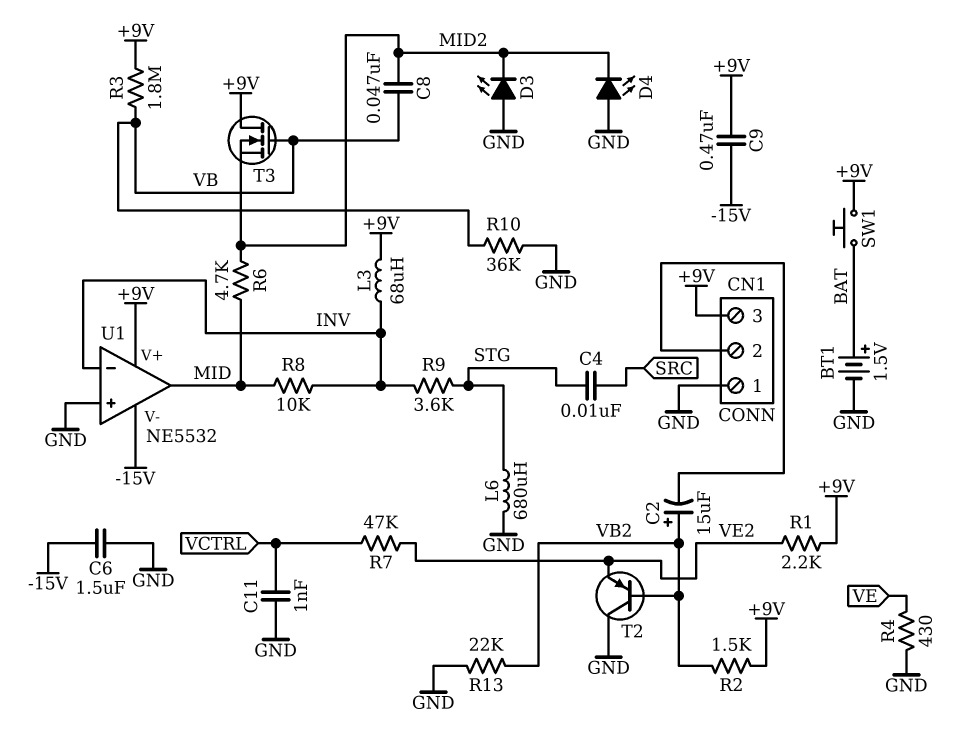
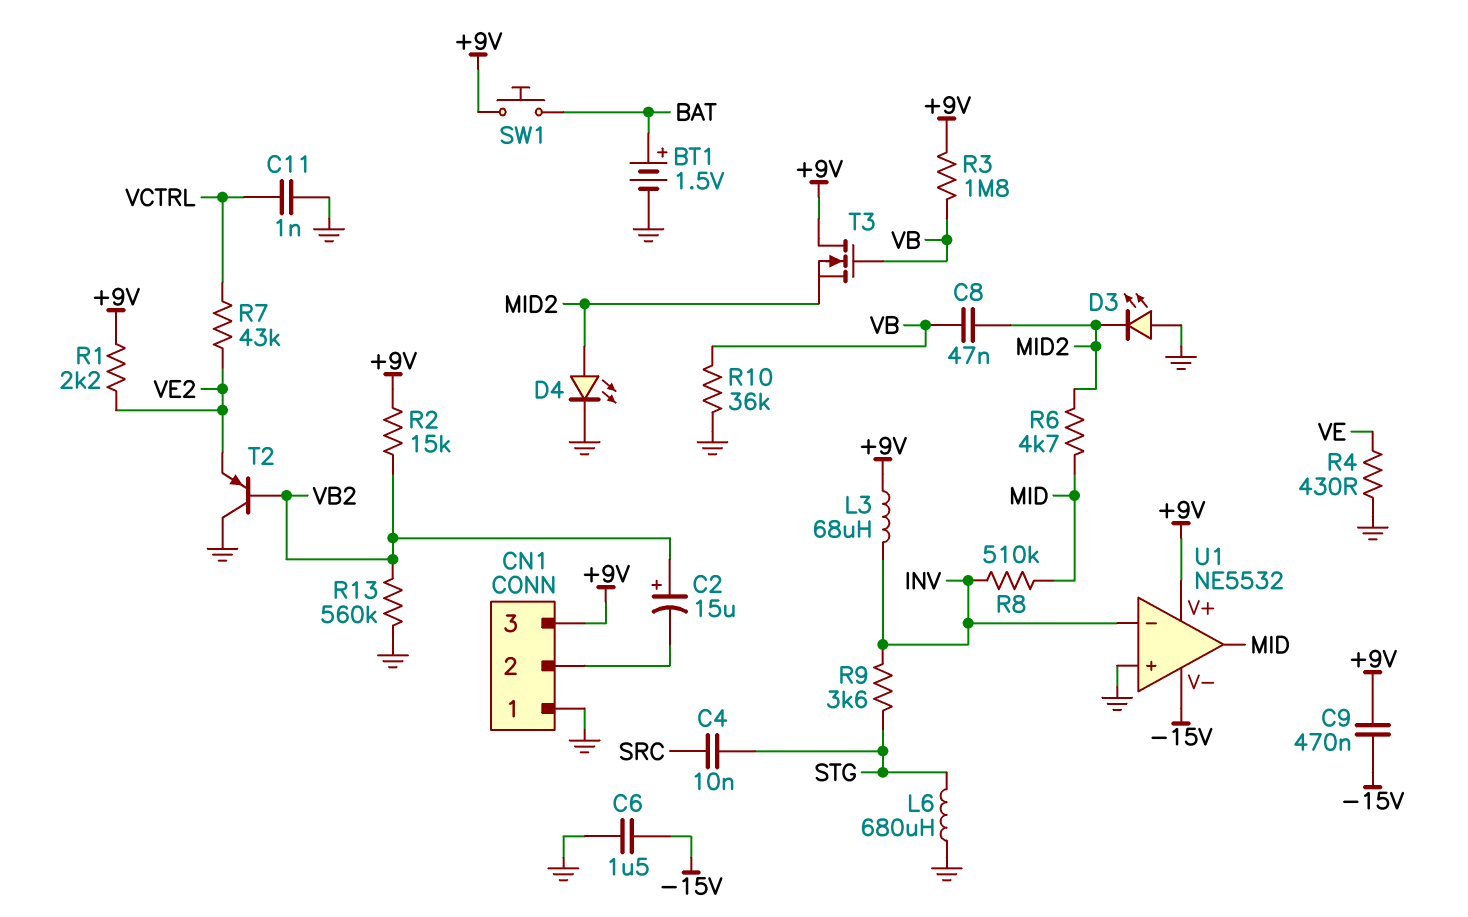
D4: LED (A GND, K MID2) -> LED (A MID2, K GND)
R2: 1.5k (+9V, VB2) -> 15k (+9V, VB2)
R7: 47k (VCTRL, VE2) -> 43k (VCTRL, VE2)
R8: 10k (INV, MID) -> 510k (INV, MID)
R13: 22k (GND, VB2) -> 560k (GND, VB2)

